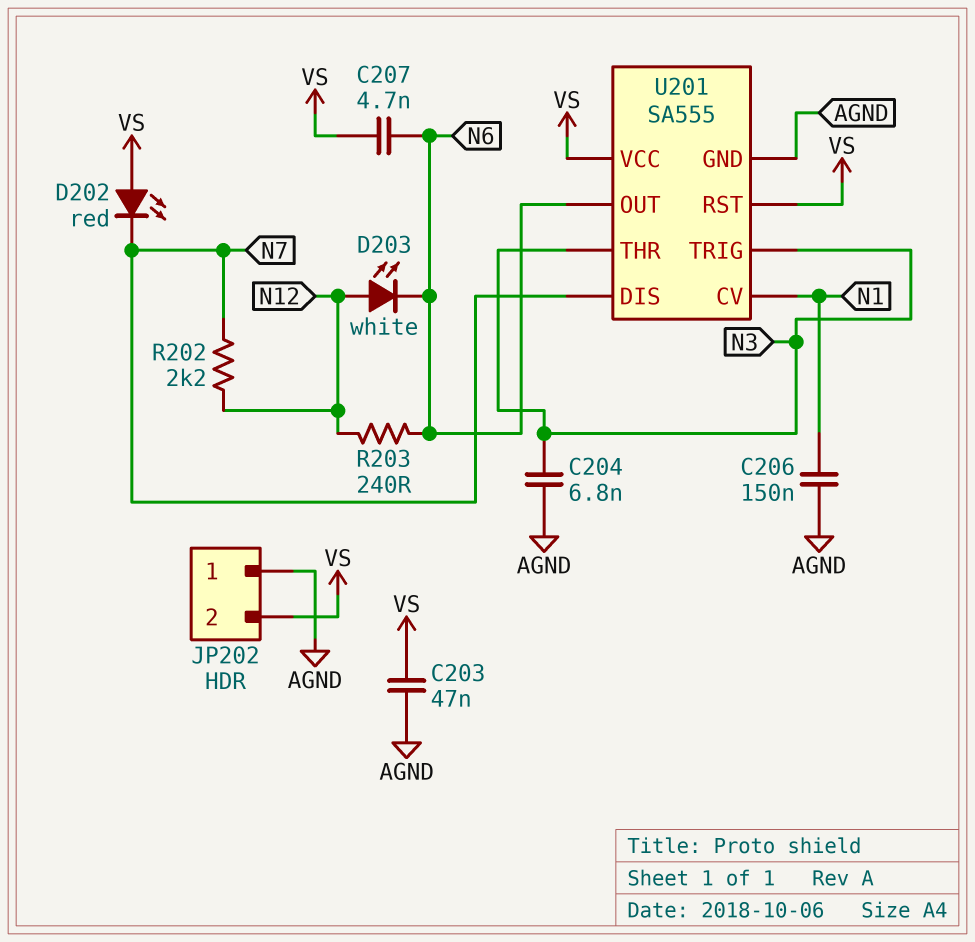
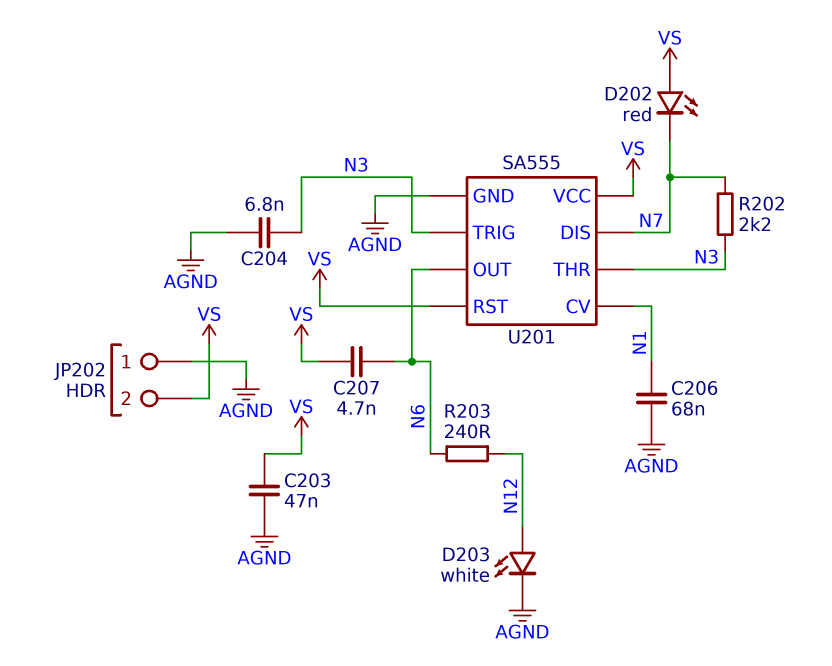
C206: 150nF (AGND, N1) -> 68nF (AGND, N1)
D203: LED white (A N12, K N6) -> LED white (A N12, K AGND)
R202: 2.2k (N7, N12) -> 2.2k (N3, N7)

